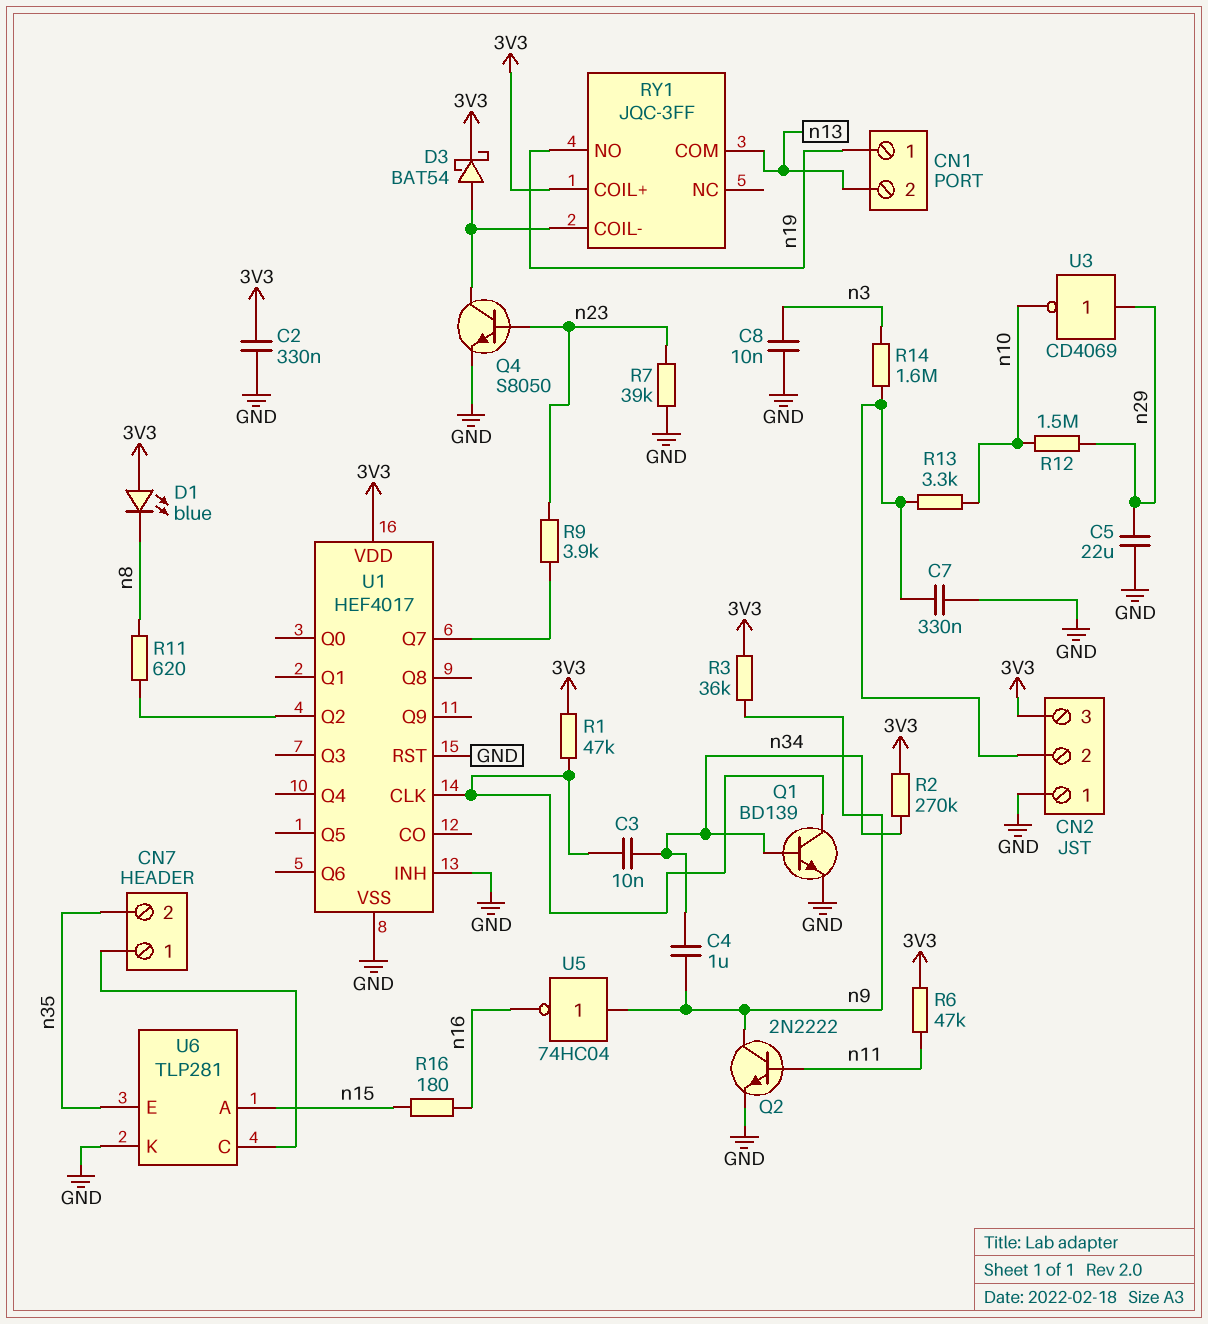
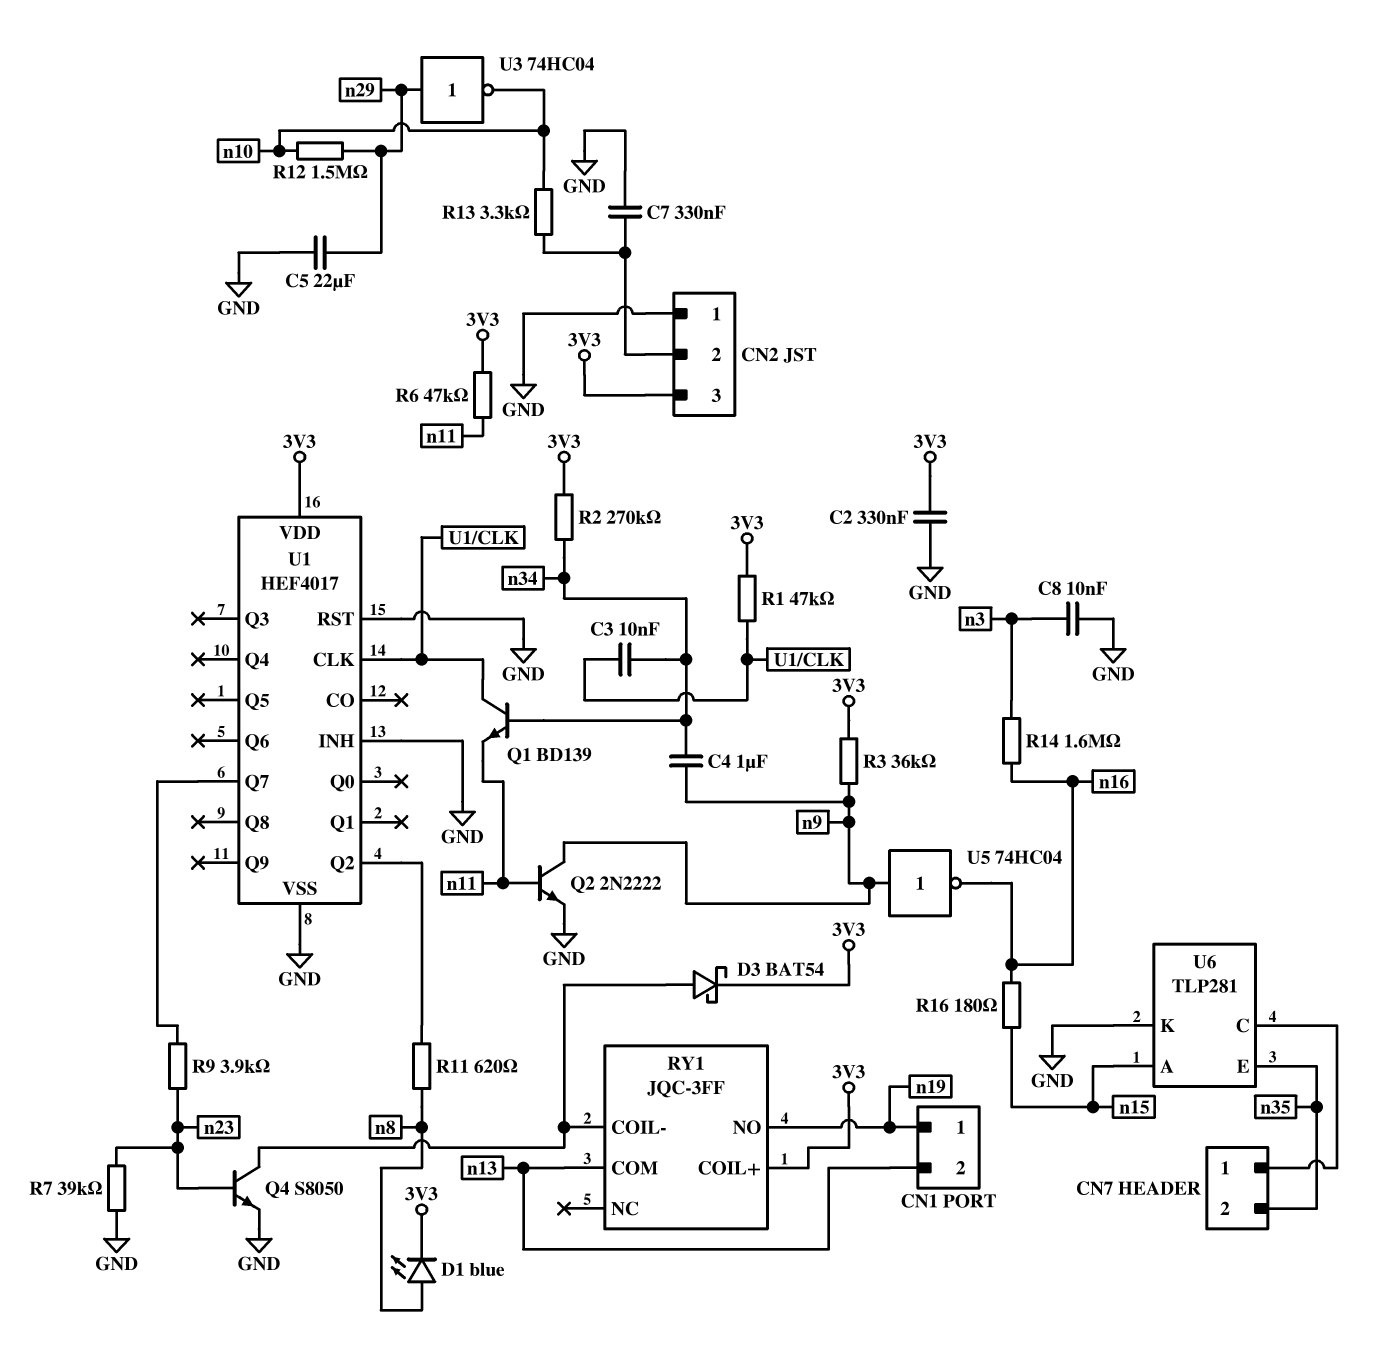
D1: LED blue (A 3V3, K n8) -> LED blue (A n8, K 3V3)
Q1: NPN BD139 (B n34, C U1/CLK, E GND) -> NPN BD139 (B n34, C U1/CLK, E n11)
R14: 1.6M (CN2/2, n3) -> 1.6M (n3, n16)
U3: NOT CD4069 (in n29, out n10) -> NOT 74HC04 (in n29, out n10)

